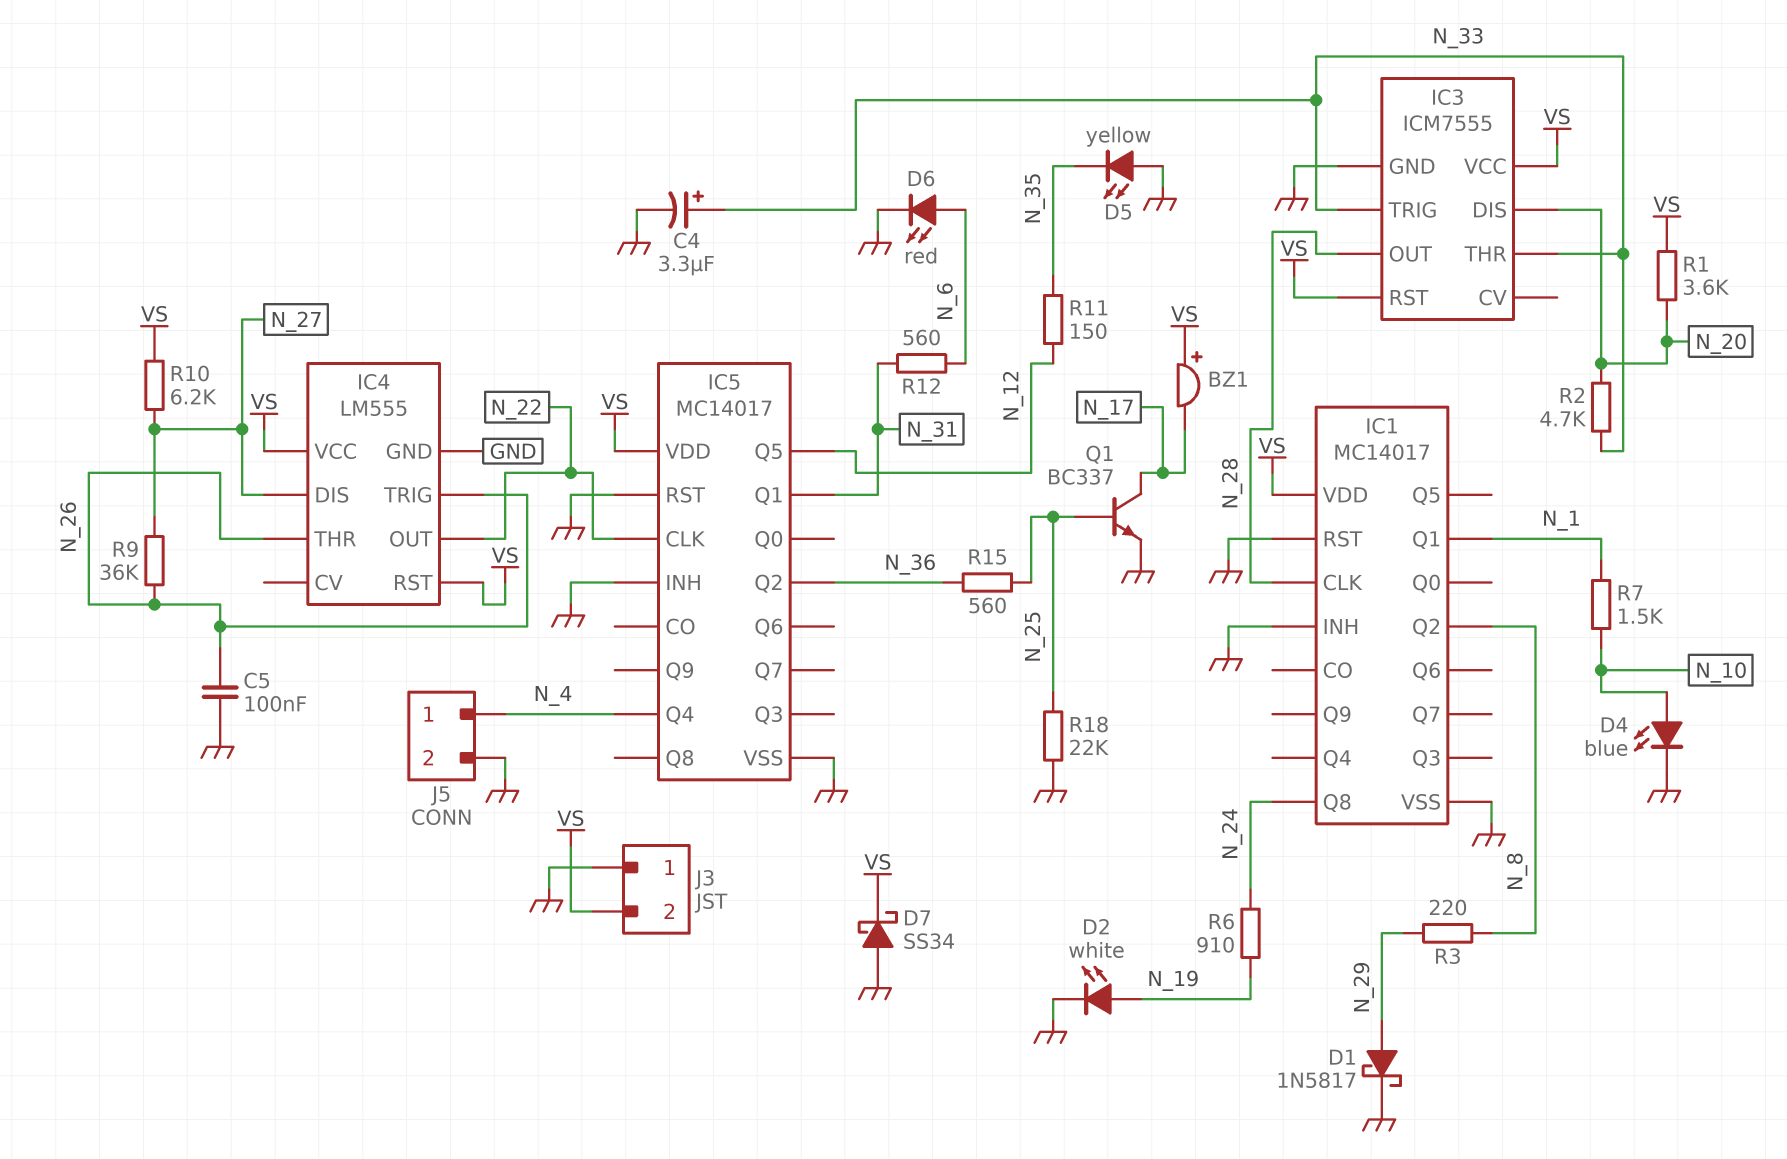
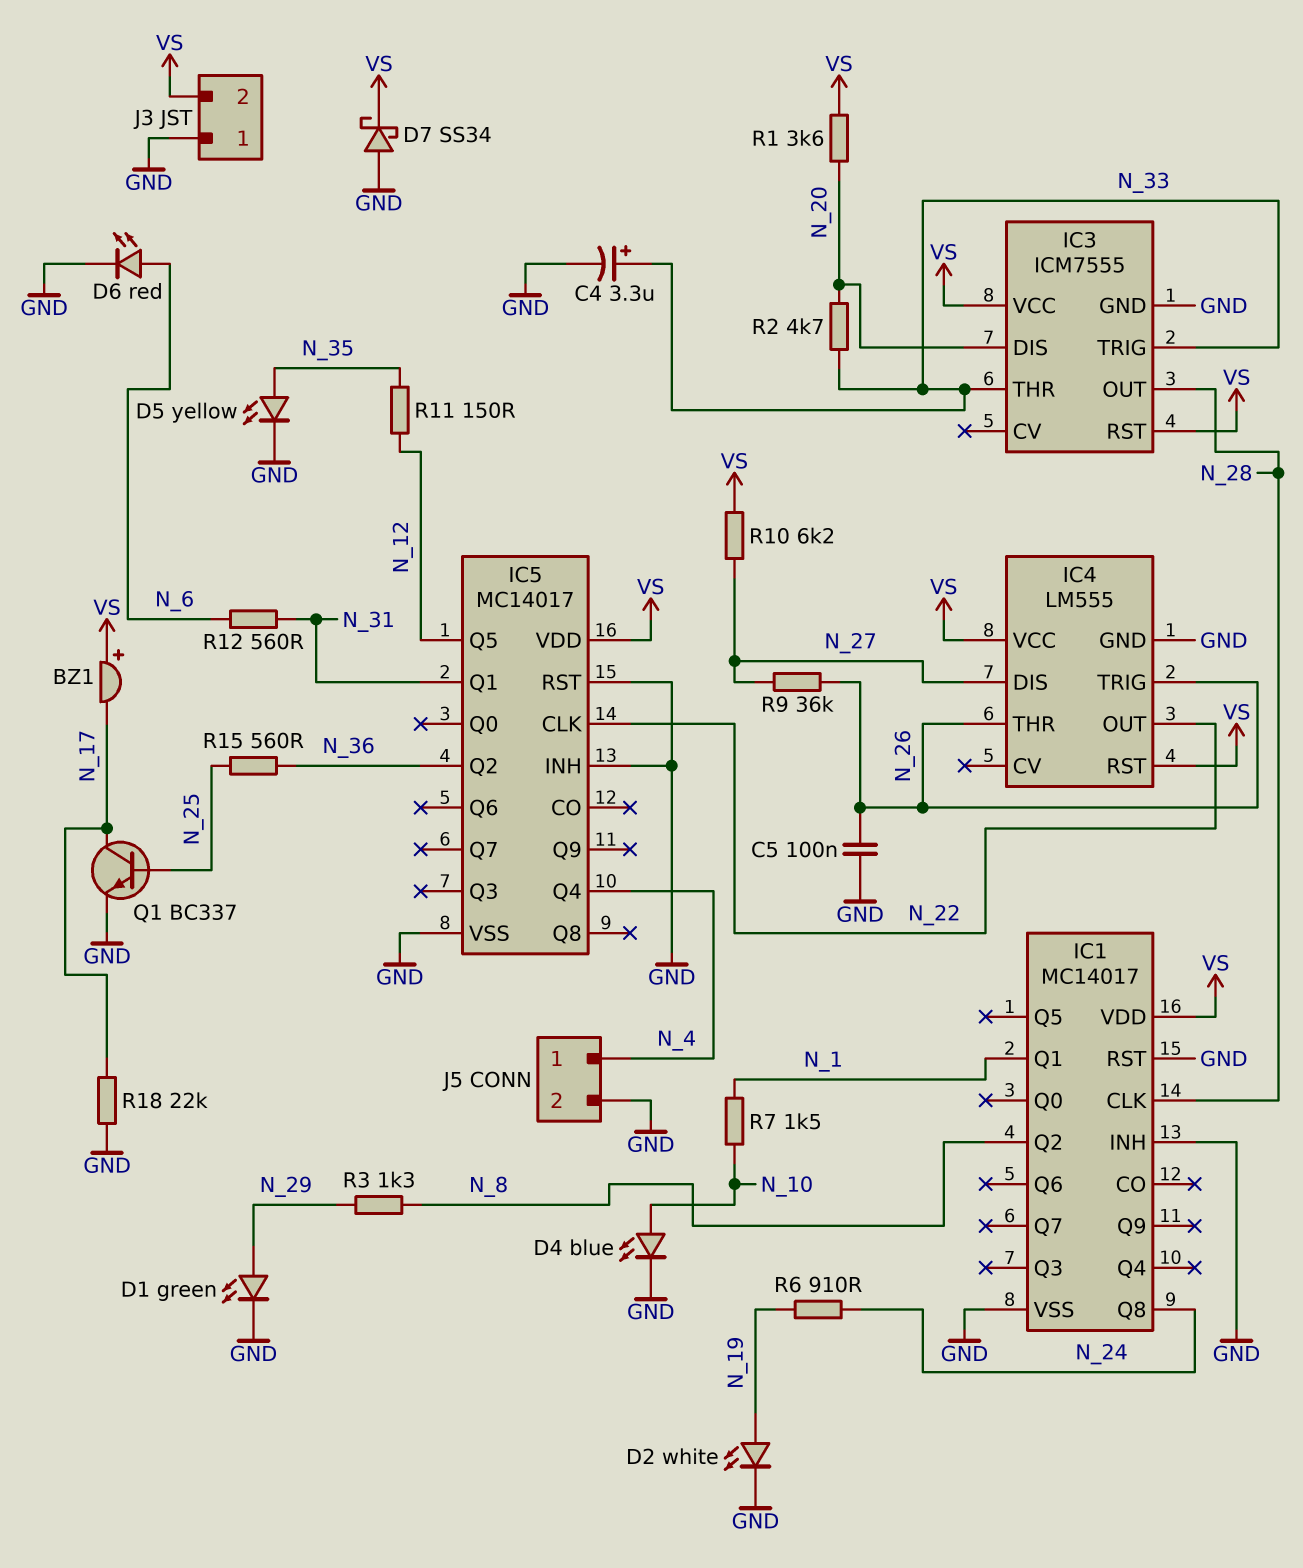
D1: schottky 1N5817 (A N_29, K GND) -> LED green (A N_29, K GND)
D5: LED yellow (A GND, K N_35) -> LED yellow (A N_35, K GND)
R3: 220 (N_8, N_29) -> 1.3k (N_8, N_29)
R18: 22k (GND, N_25) -> 22k (GND, N_17)

